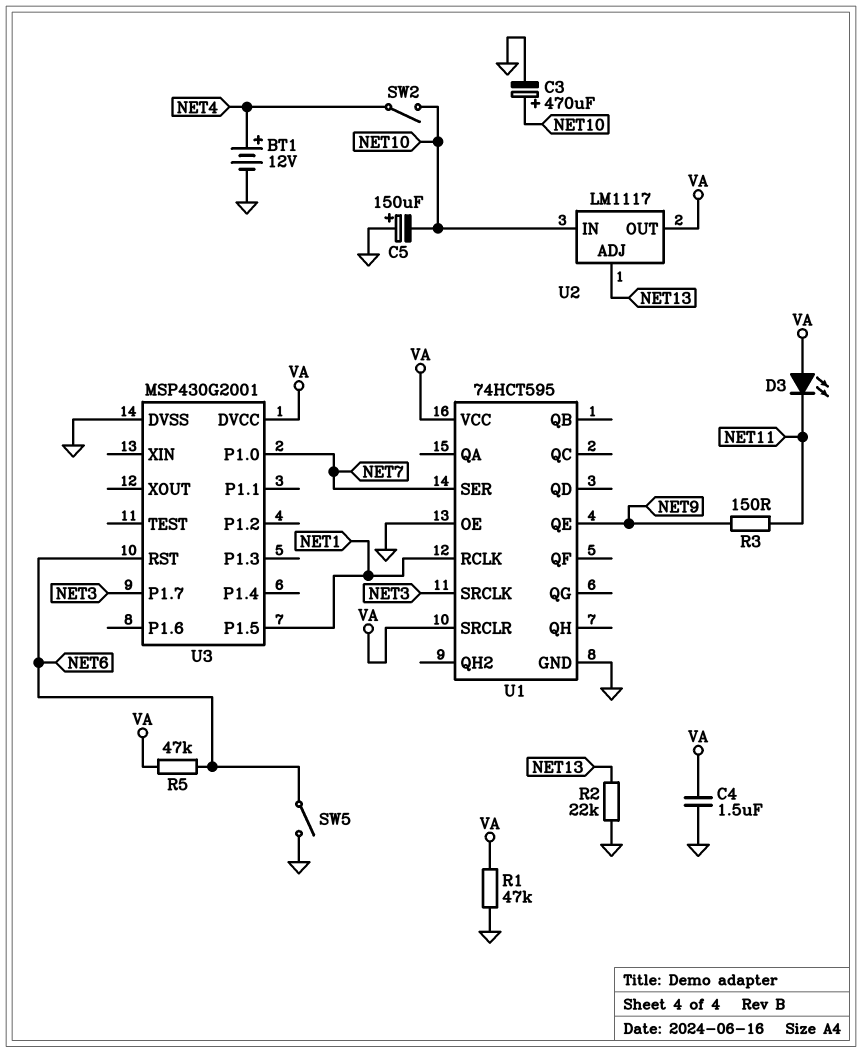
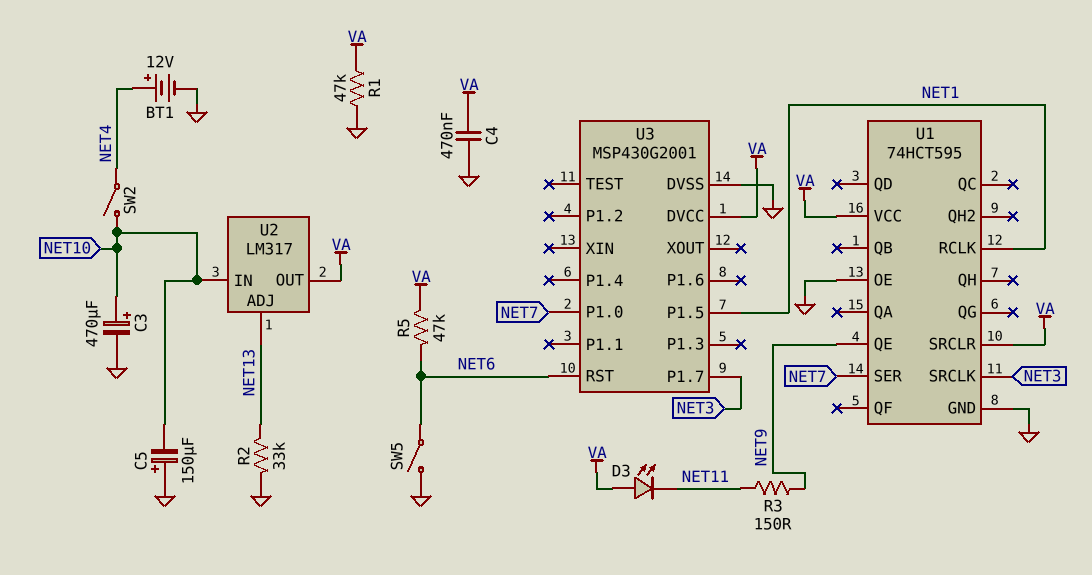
C4: 1.5uF (GND, VA) -> 470nF (GND, VA)
R2: 22k (GND, NET13) -> 33k (GND, NET13)
U2: LM1117 -> LM317

